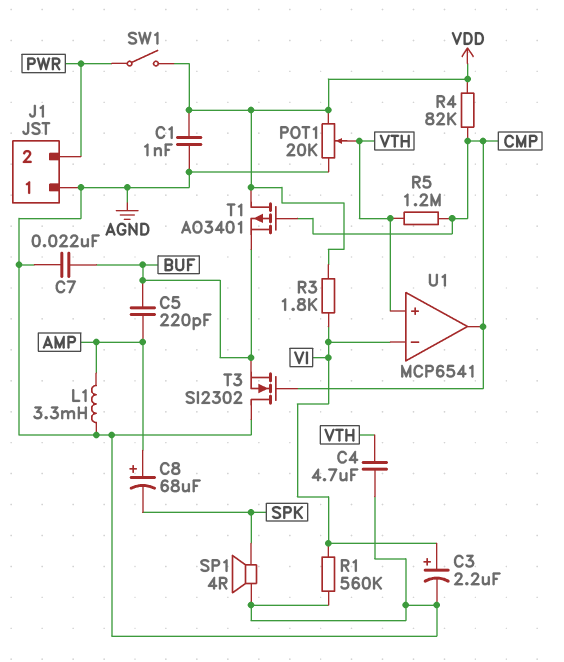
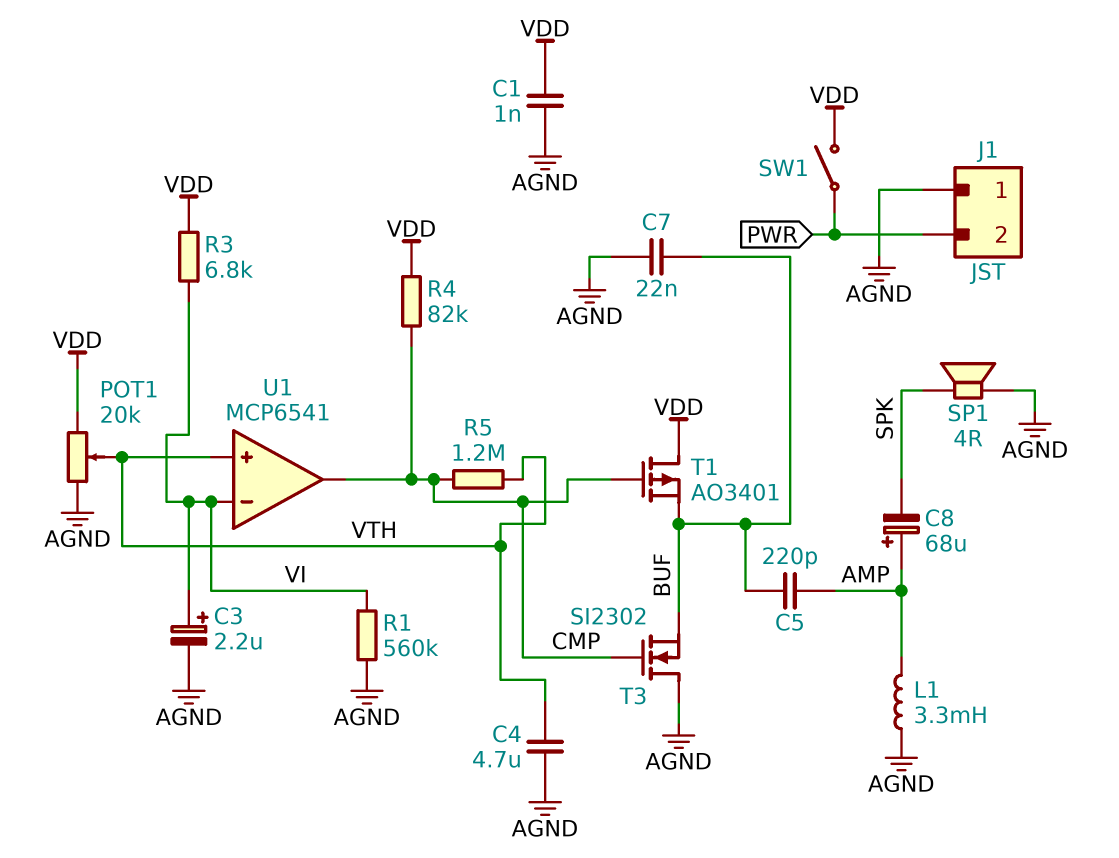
R3: 1.8k (VDD, VI) -> 6.8k (VDD, VI)

